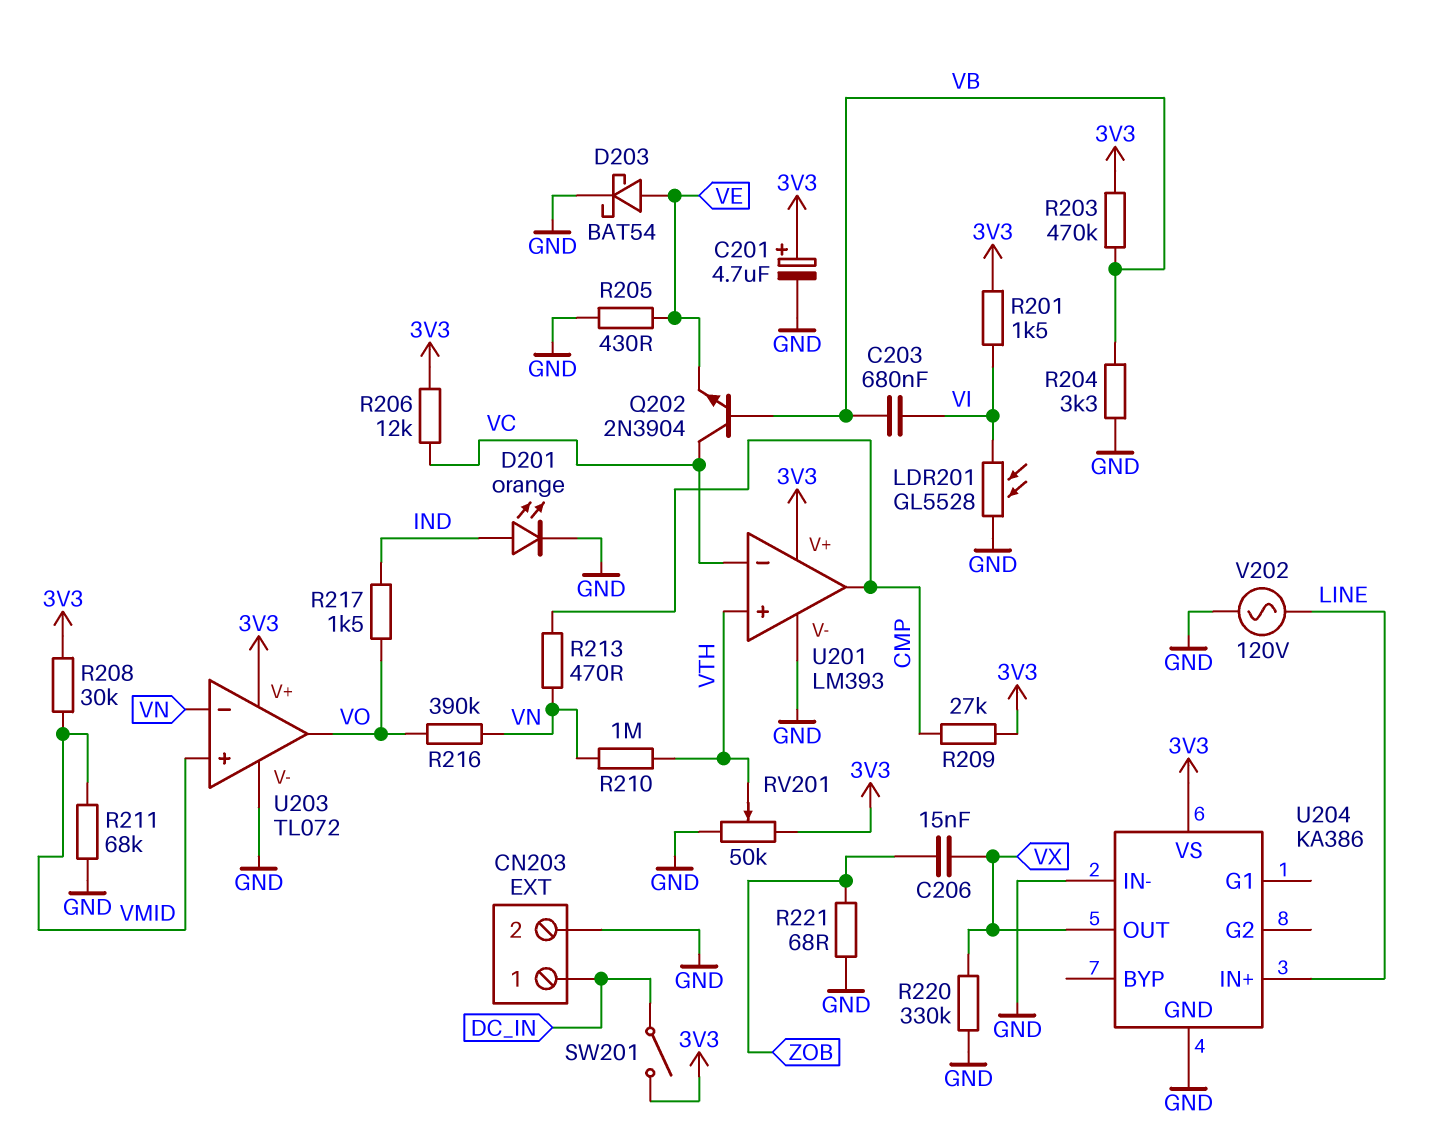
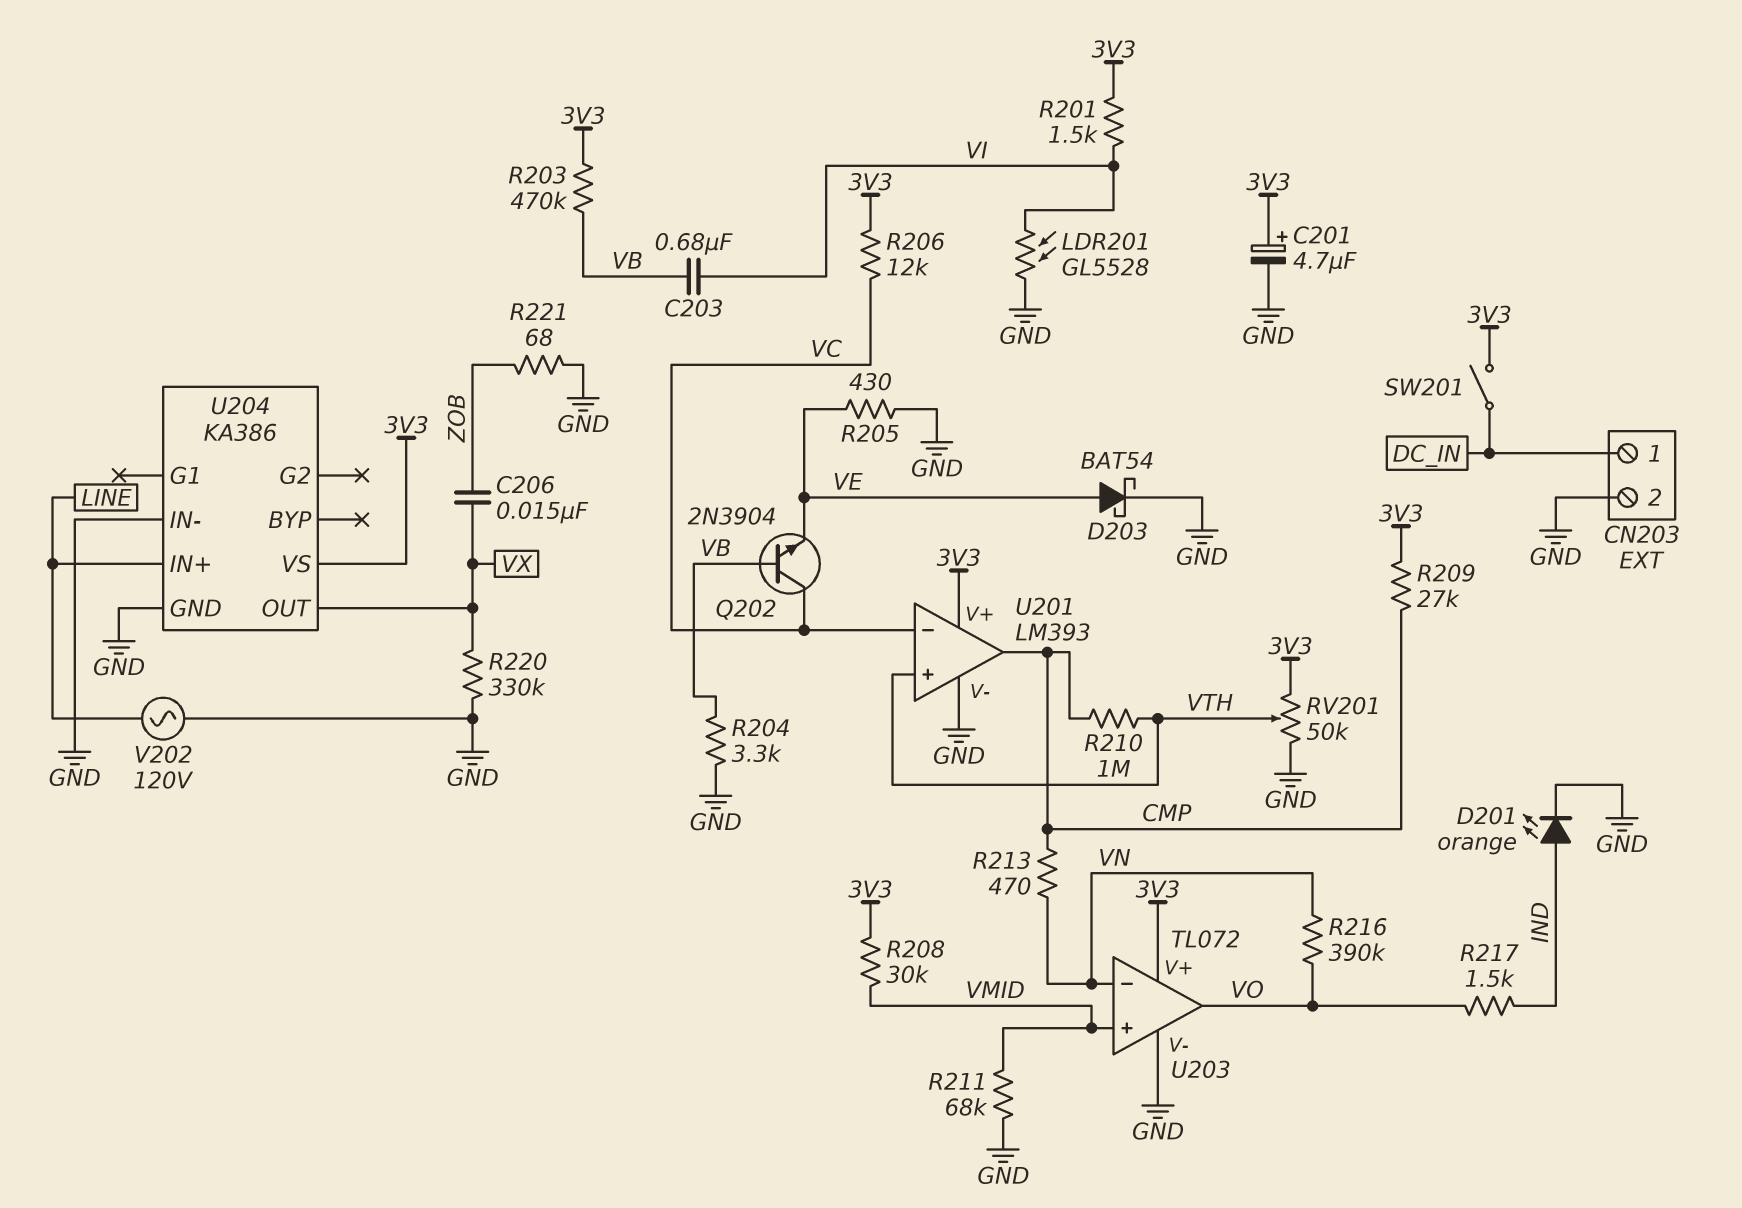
R210: 1M (VN, VTH) -> 1M (CMP, VTH)

